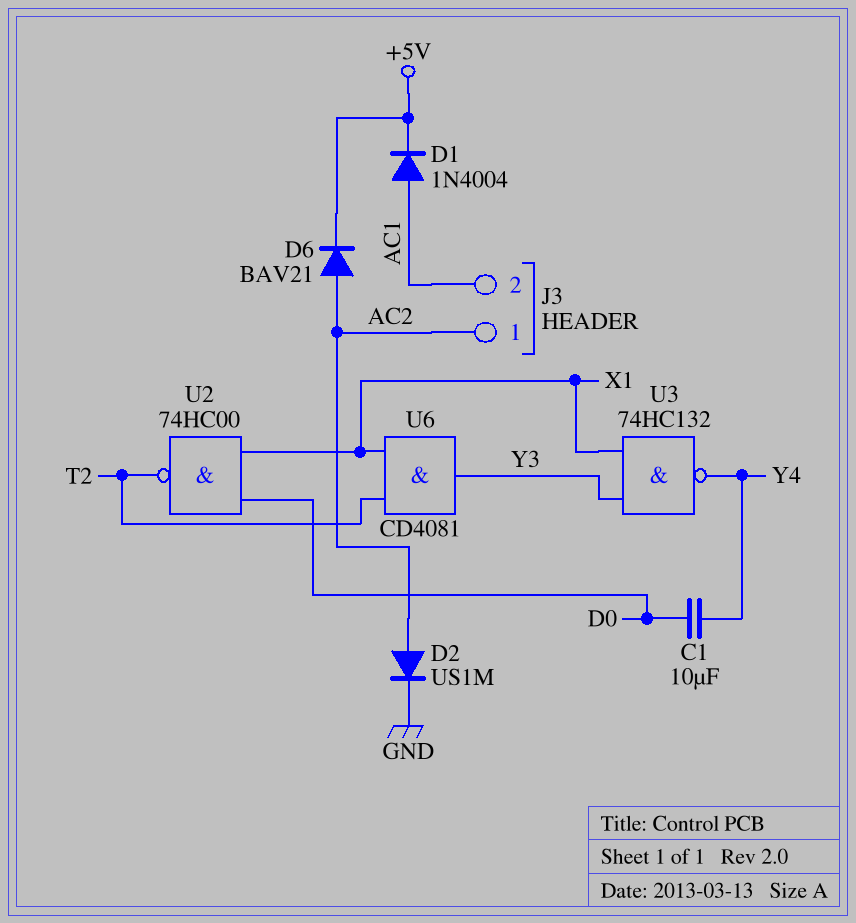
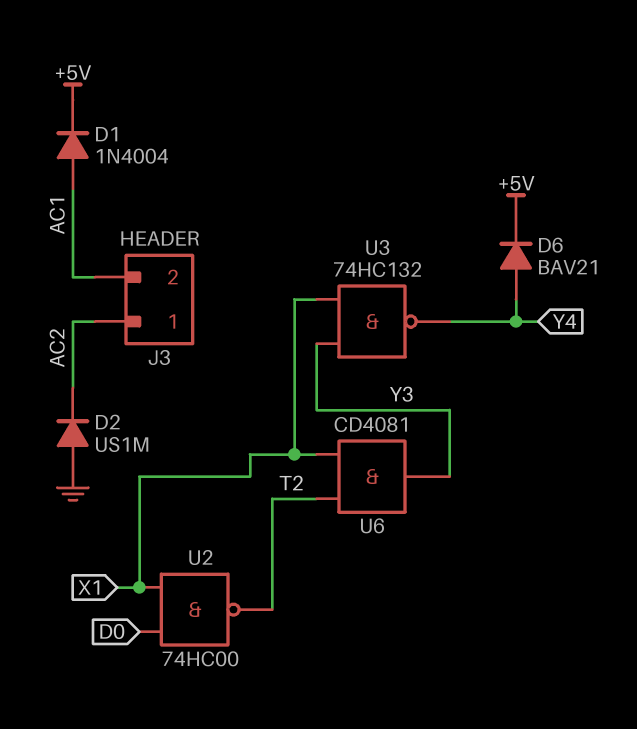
C1: 10uF (D0, Y4) -> none
D2: diode US1M (A AC2, K GND) -> diode US1M (A GND, K AC2)
D6: diode BAV21 (A AC2, K +5V) -> diode BAV21 (A Y4, K +5V)

